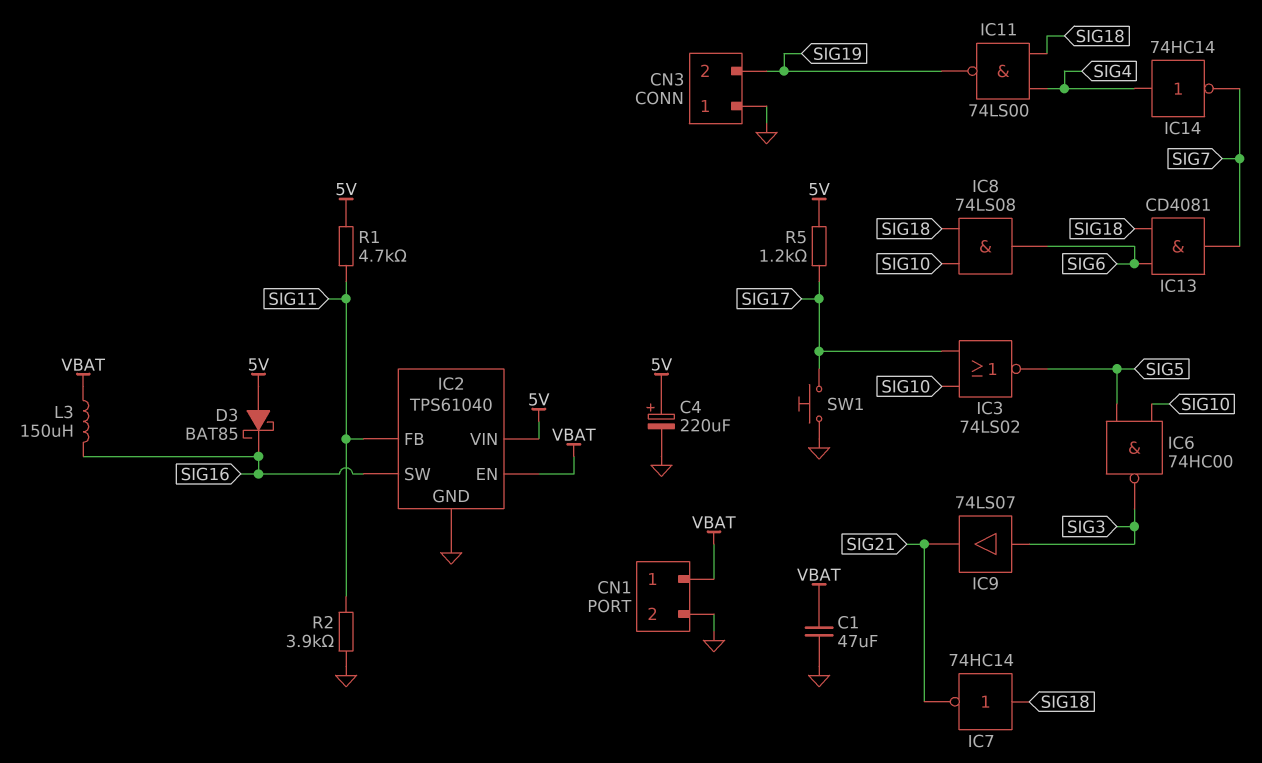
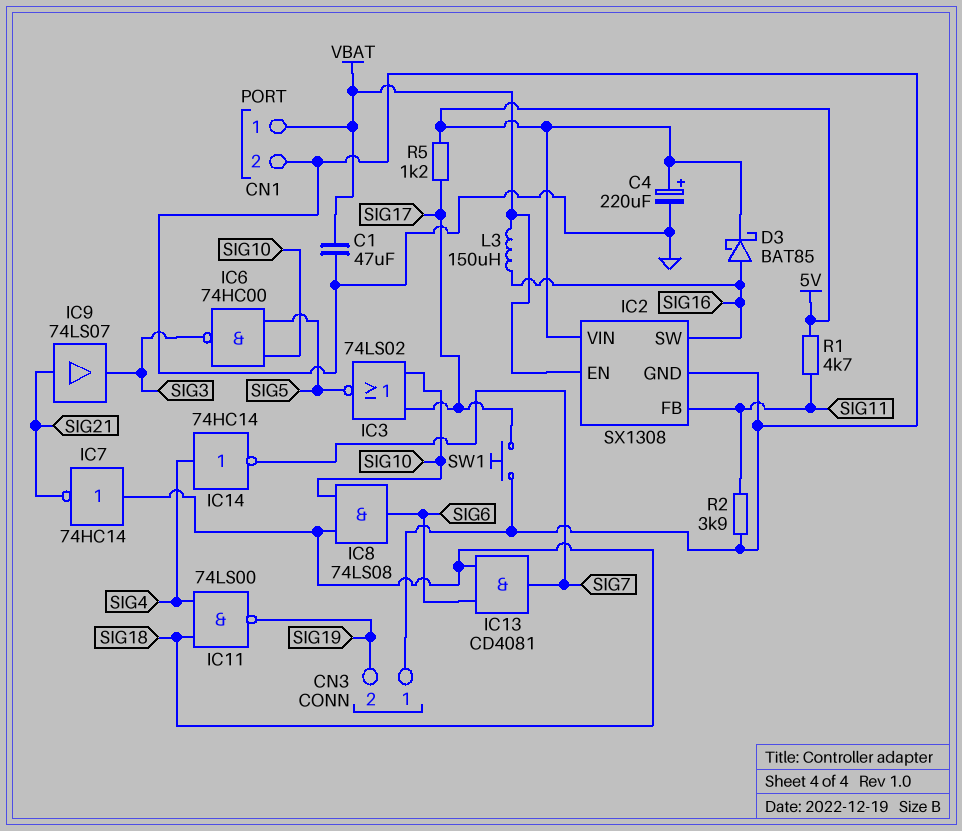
D3: schottky BAT85 (A 5V, K SIG16) -> schottky BAT85 (A SIG16, K 5V)
IC2: TPS61040 -> SX1308
IC9: buffer 74LS07 (in SIG3, out SIG21) -> buffer 74LS07 (in SIG21, out SIG3)

